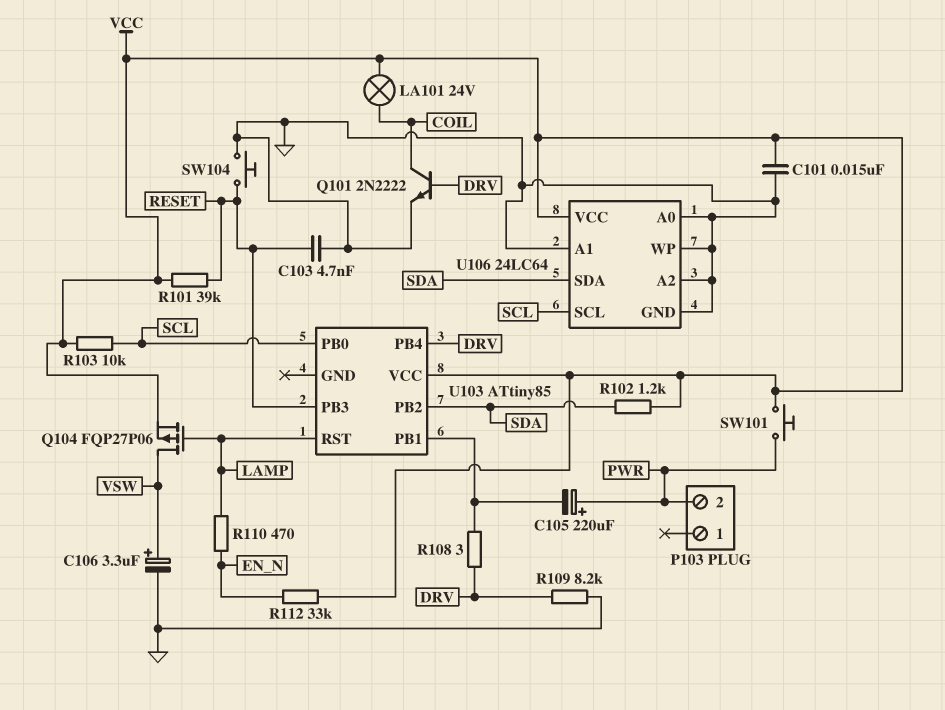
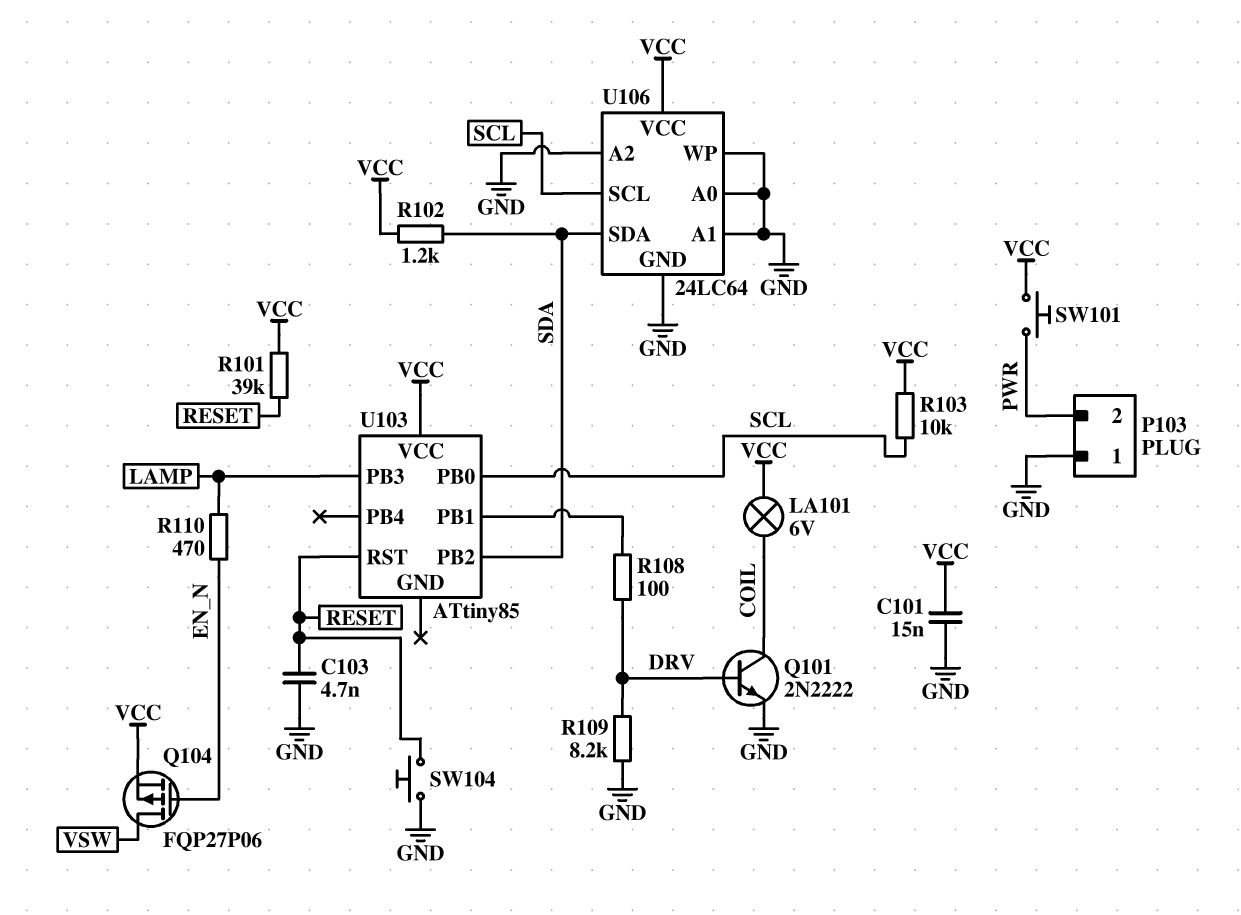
C105: 220uF (plus PWR, minus U103/PB1) -> none
C106: 3.3uF (plus VSW, minus GND) -> none
LA101: lamp 24V (COIL, VCC) -> lamp 6V (COIL, VCC)
P103 pin 1: none -> GND
Q104: PMOS FQP27P06 (G LAMP, D VSW, S VCC) -> PMOS FQP27P06 (G EN_N, D VSW, S VCC)
R108: 3 (DRV, U103/PB1) -> 100 (DRV, U103/PB1)
R112: 33k (EN_N, VCC) -> none
U103 pin PB3: RESET -> LAMP
U103 pin PB4: DRV -> none
U103 pin RST: LAMP -> RESET

